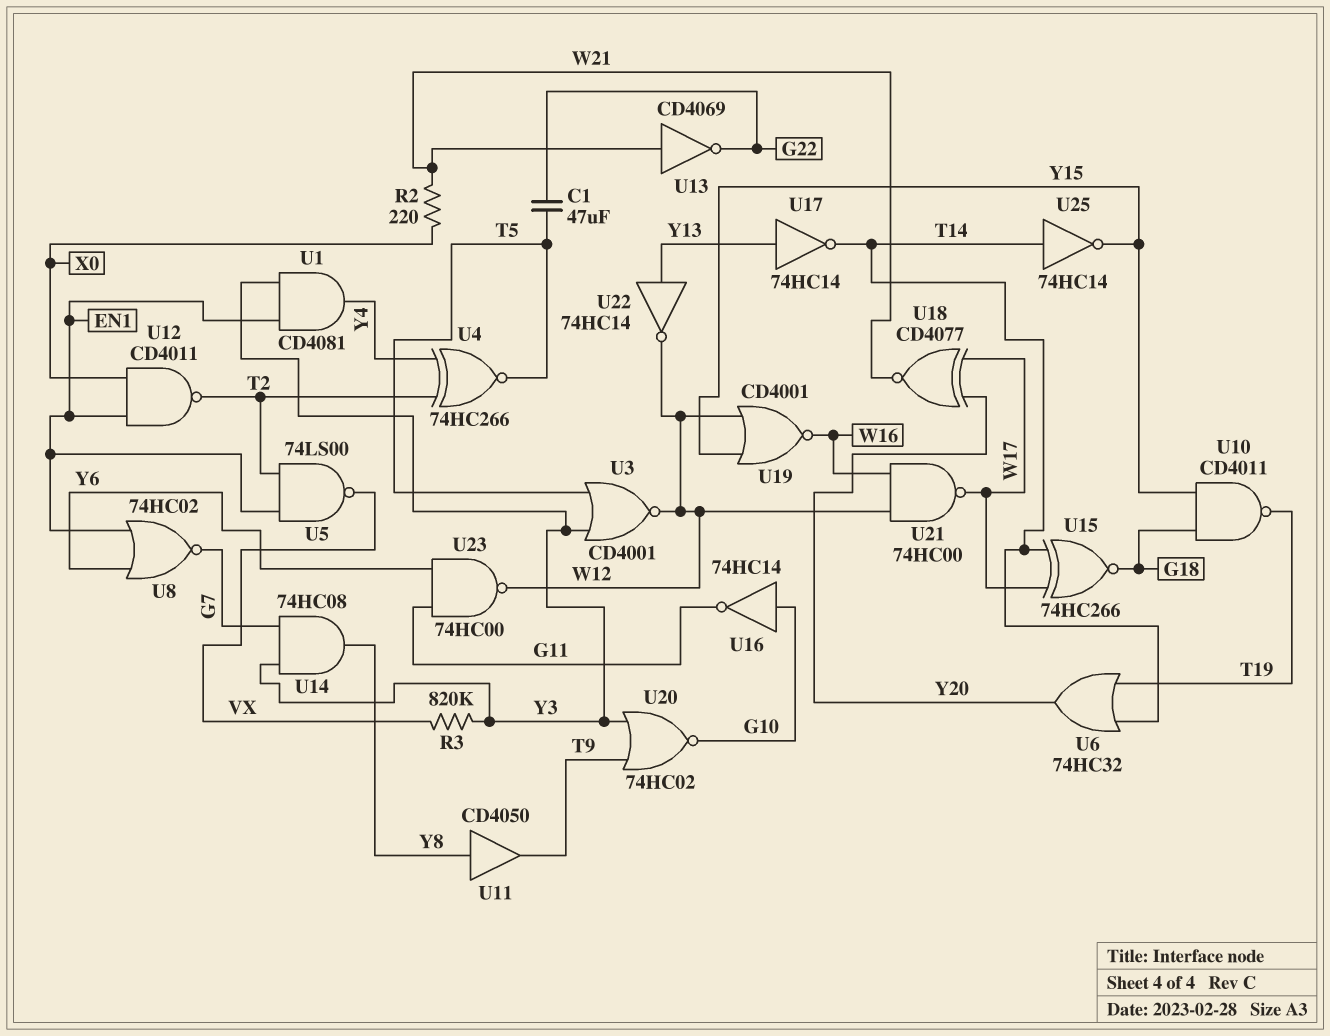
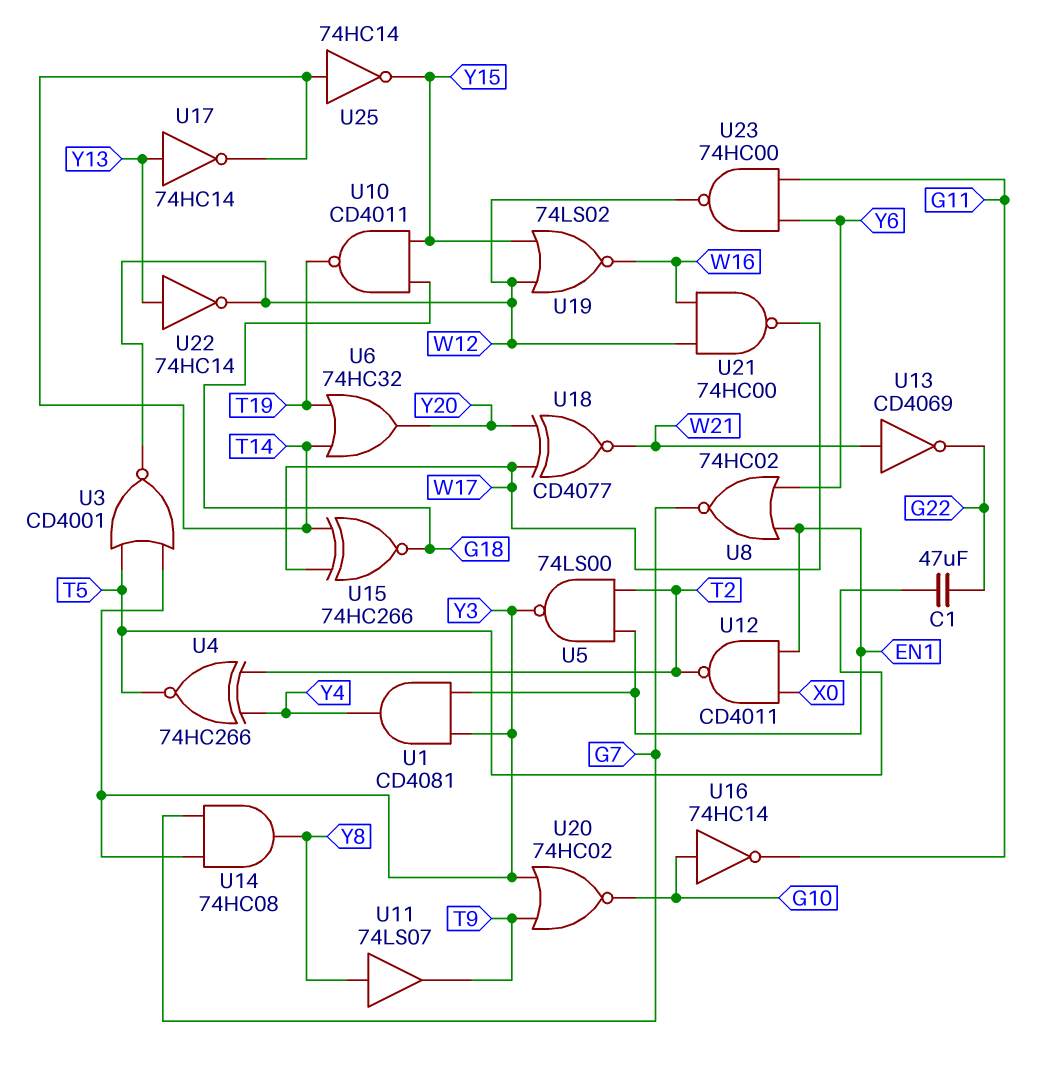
R2: 220 (W21, X0) -> none
R3: 820k (VX, Y3) -> none
U5: NAND 74LS00 (in EN1, in T2, out VX) -> NAND 74LS00 (in EN1, in T2, out Y3)
U11: buffer CD4050 (in Y8, out T9) -> buffer 74LS07 (in Y8, out T9)
U19: NOR CD4001 (in W12, in Y15, out W16) -> NOR 74LS02 (in W12, in Y15, out W16)

